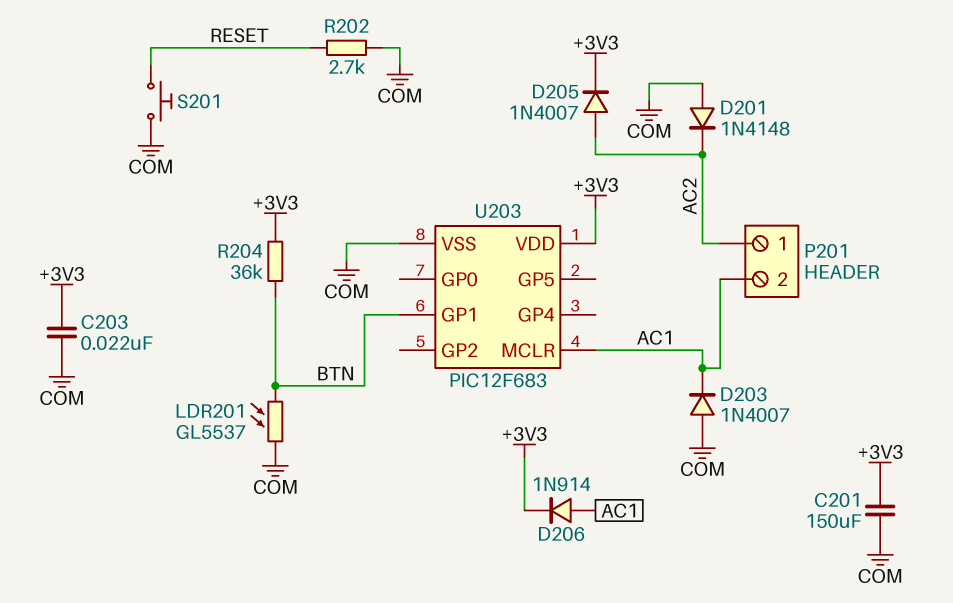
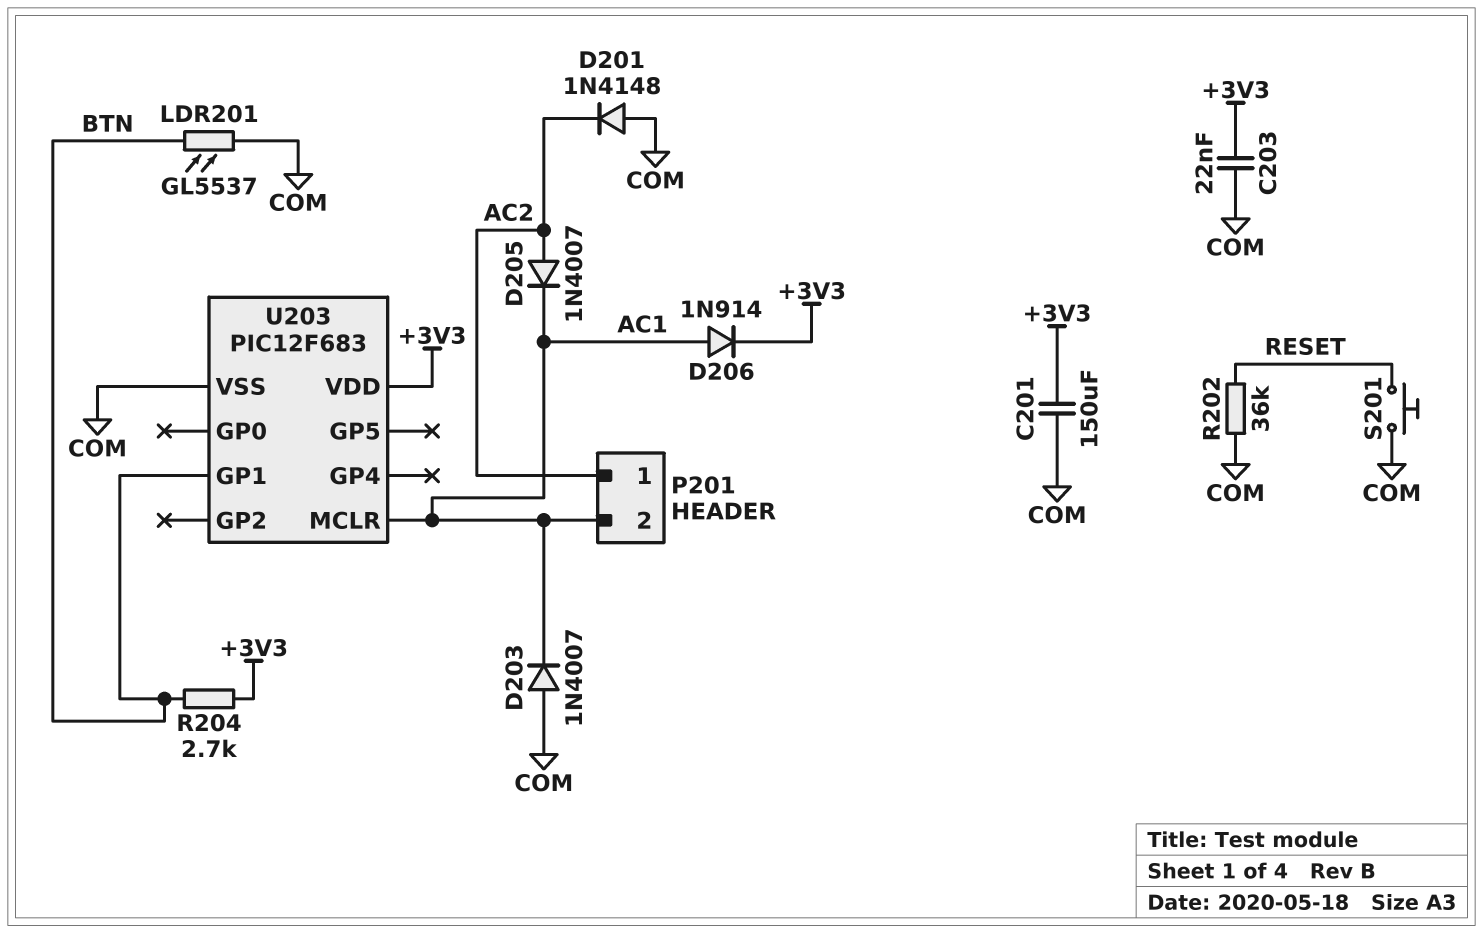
D205: diode 1N4007 (A AC2, K +3V3) -> diode 1N4007 (A AC2, K AC1)
R202: 2.7k (COM, RESET) -> 36k (COM, RESET)
R204: 36k (+3V3, BTN) -> 2.7k (+3V3, BTN)

